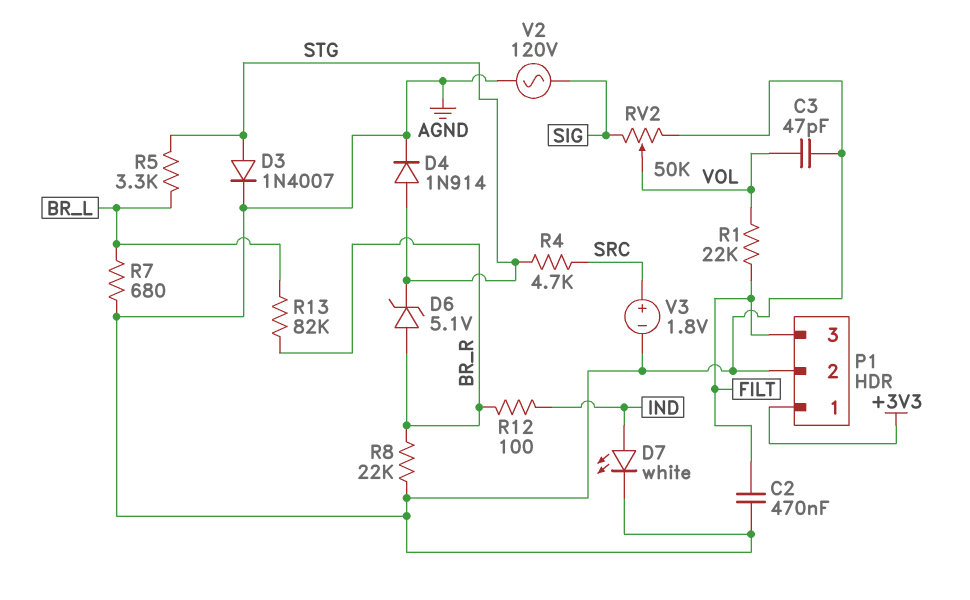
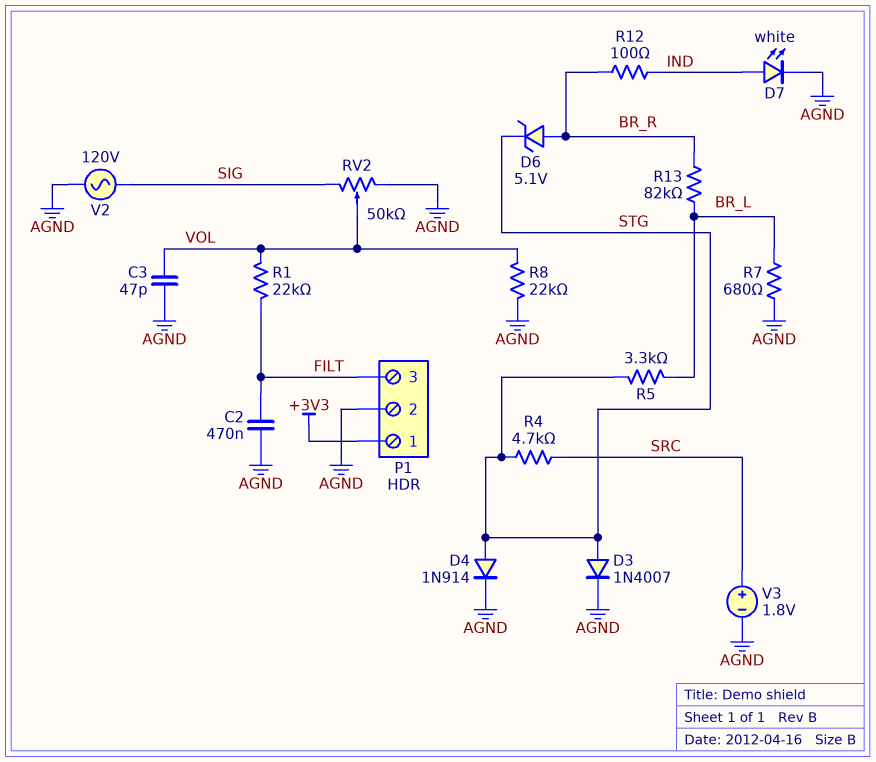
R8: 22k (AGND, BR_R) -> 22k (AGND, VOL)

